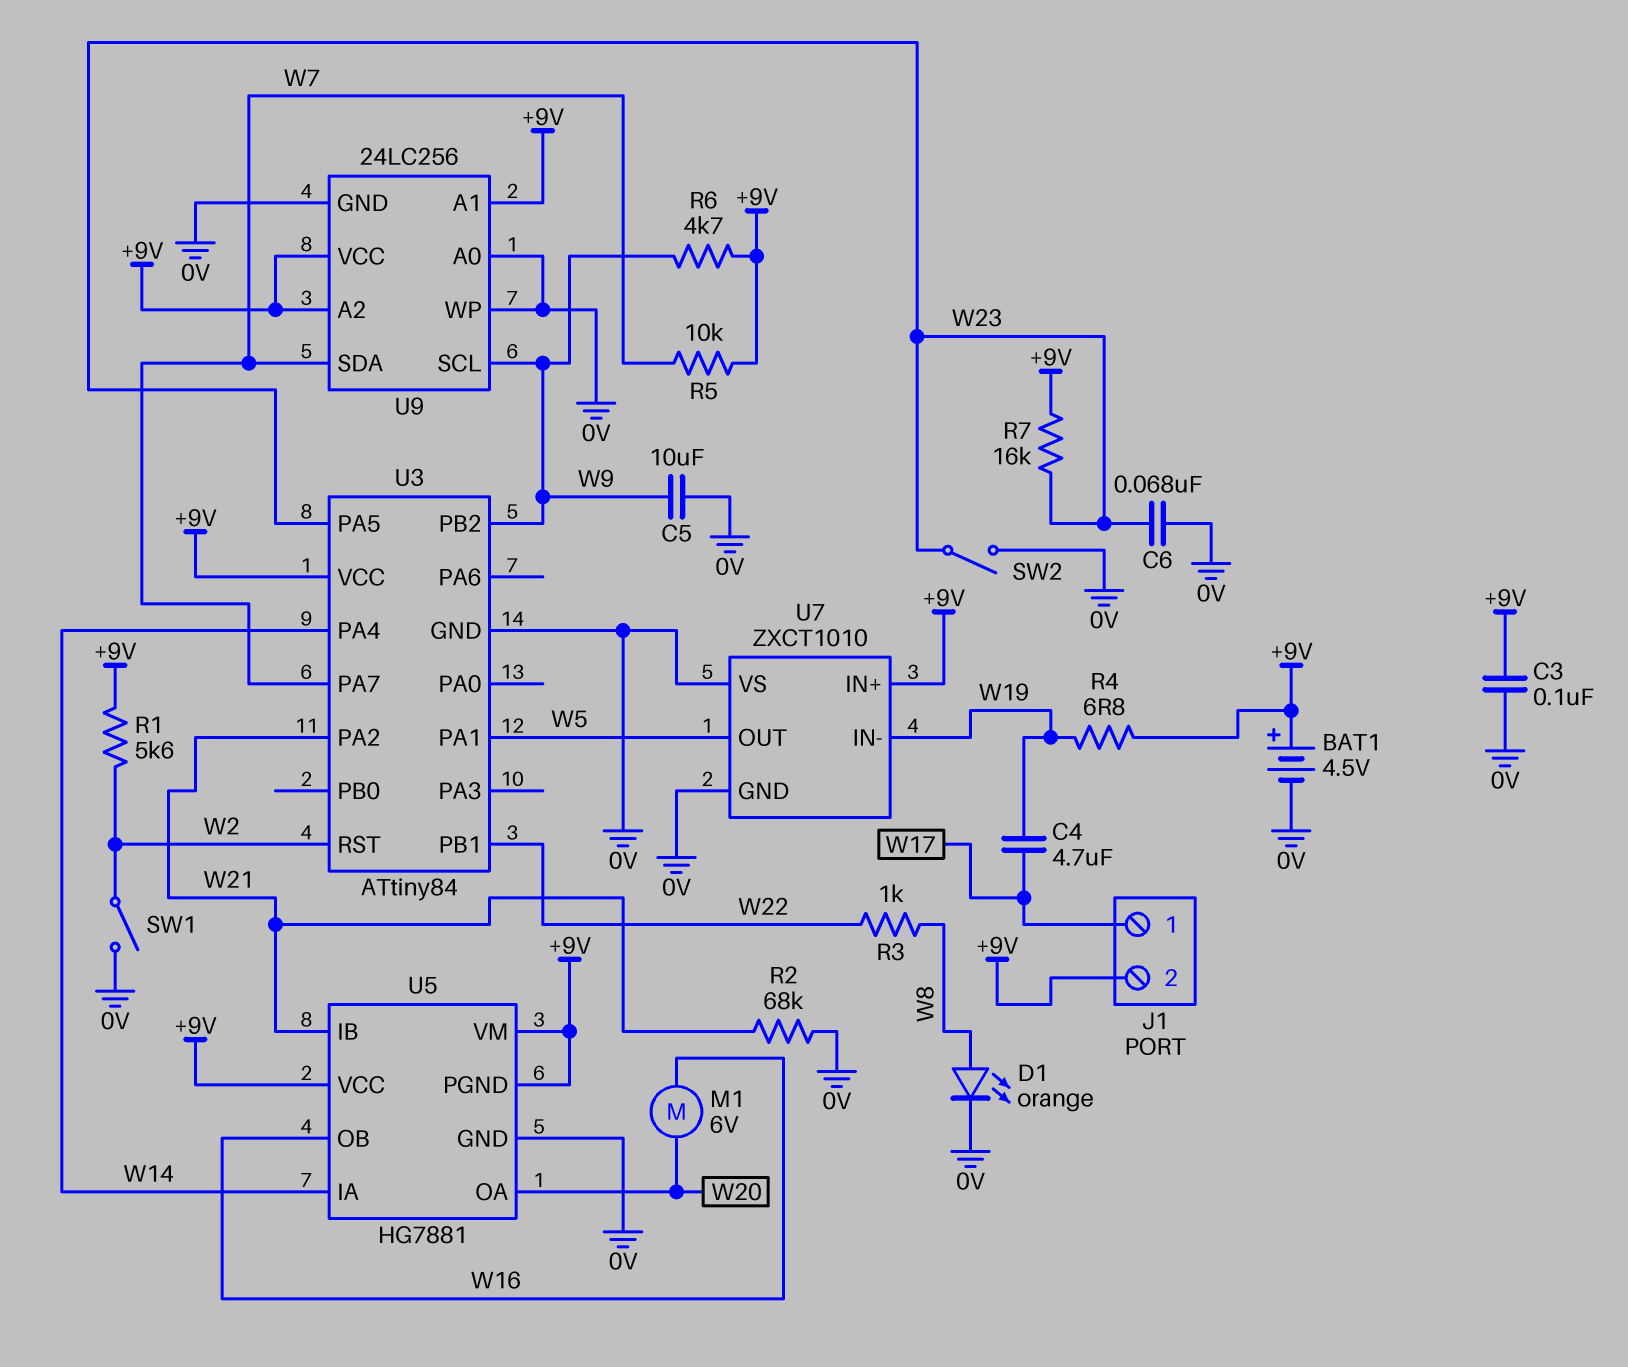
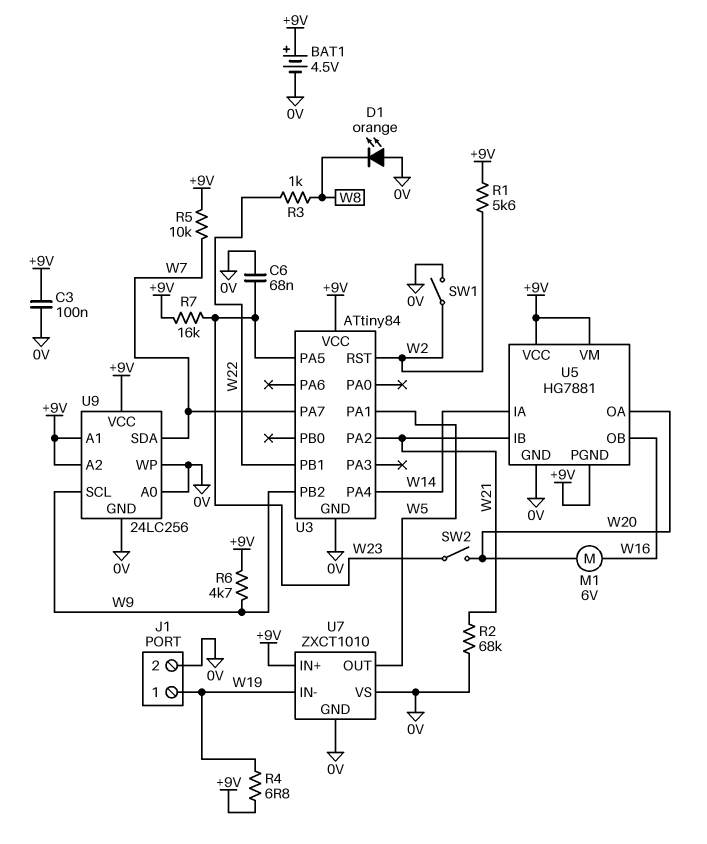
C4: 4.7uF (W17, W19) -> none
C5: 10uF (0V, W9) -> none
D1: LED orange (A W8, K 0V) -> LED orange (A 0V, K W8)
J1 pin 1: W17 -> W19
J1 pin 2: +9V -> 0V
SW2: switch (0V, W23) -> switch (W20, W23)

